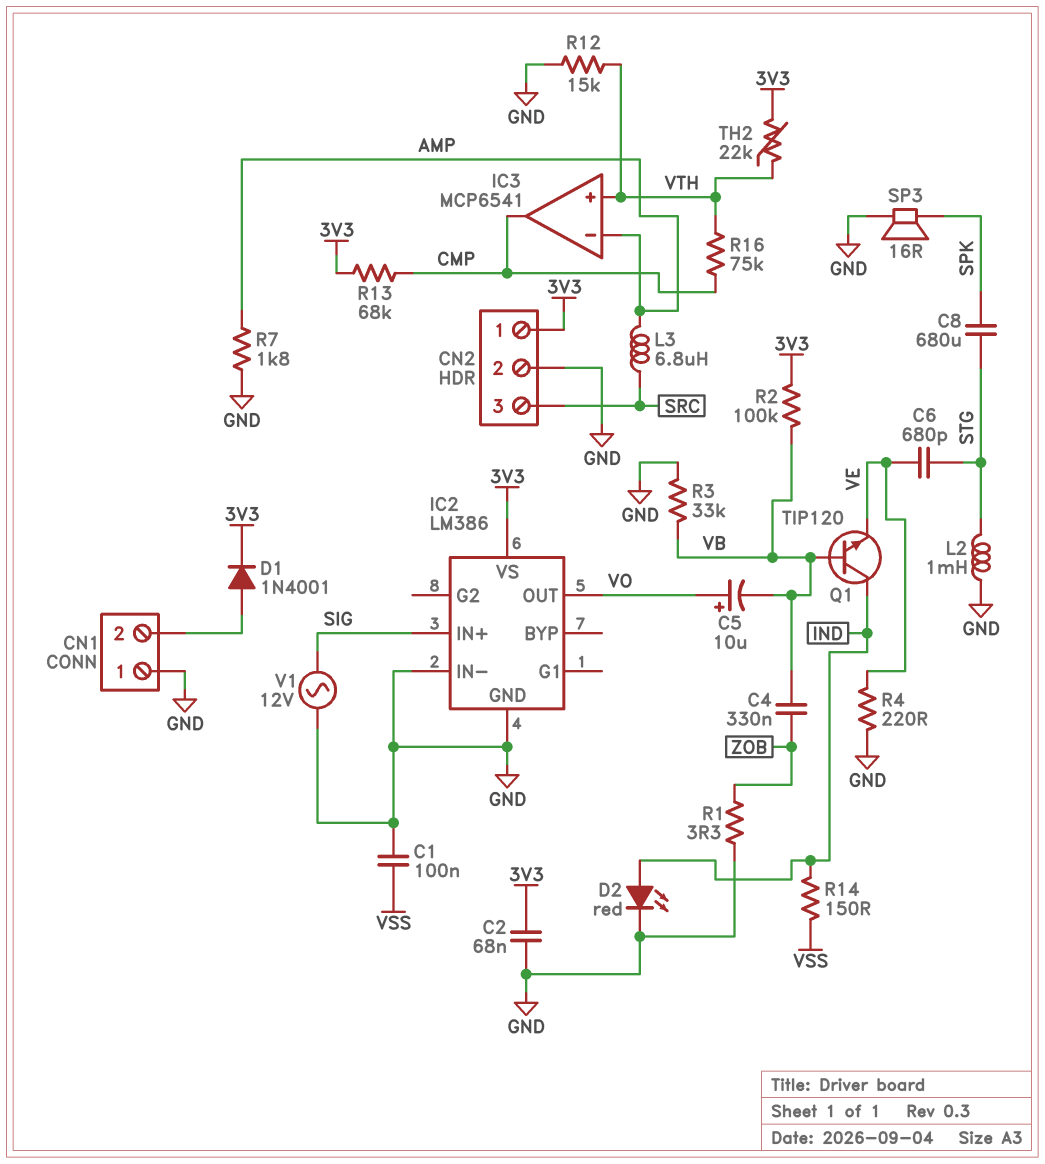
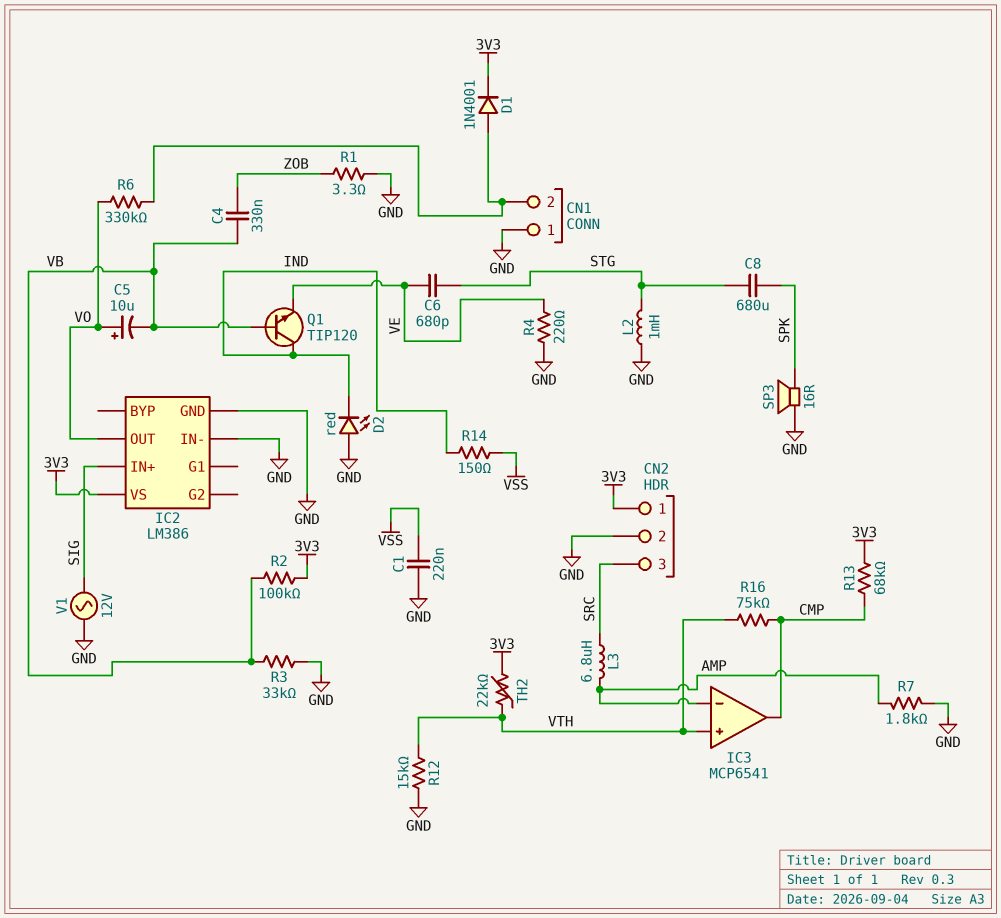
C1: 100nF (GND, VSS) -> 220nF (GND, VSS)
C2: 68nF (3V3, GND) -> none
D2: LED red (A IND, K GND) -> LED red (A GND, K IND)
R6: none -> 330k (CN1/2, VO)

